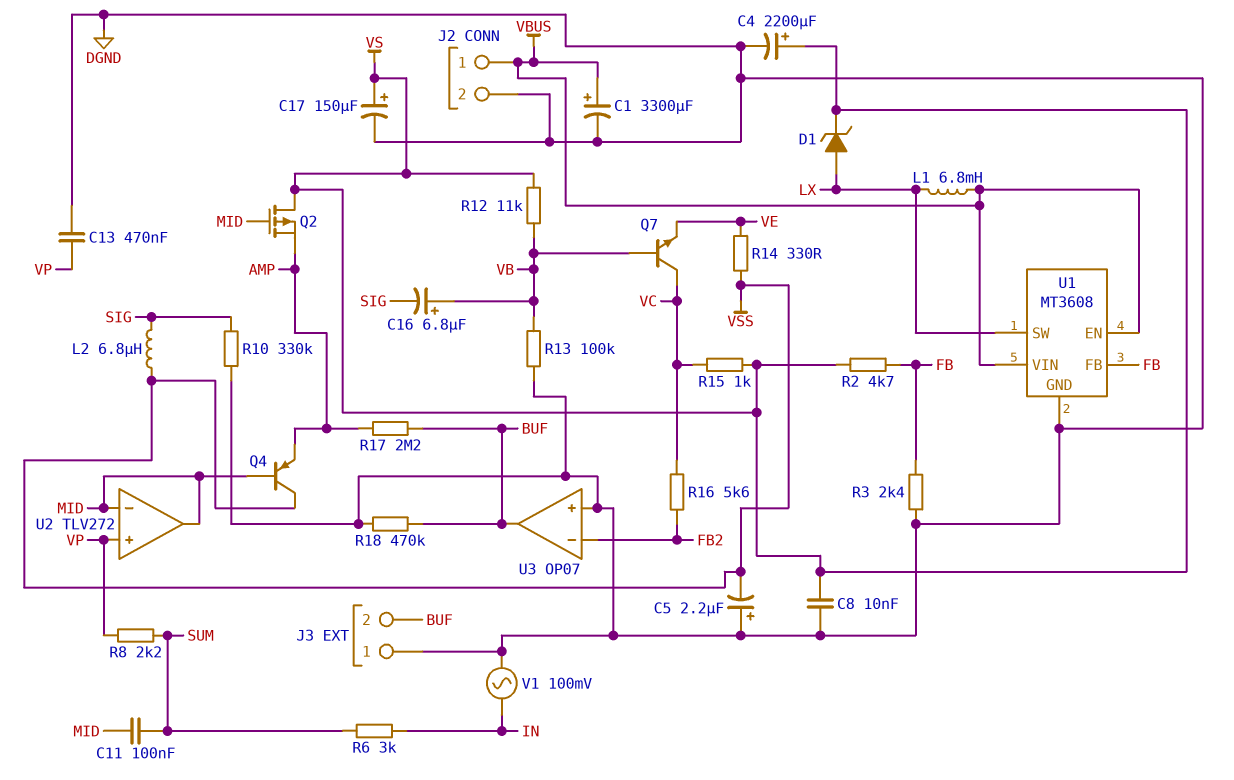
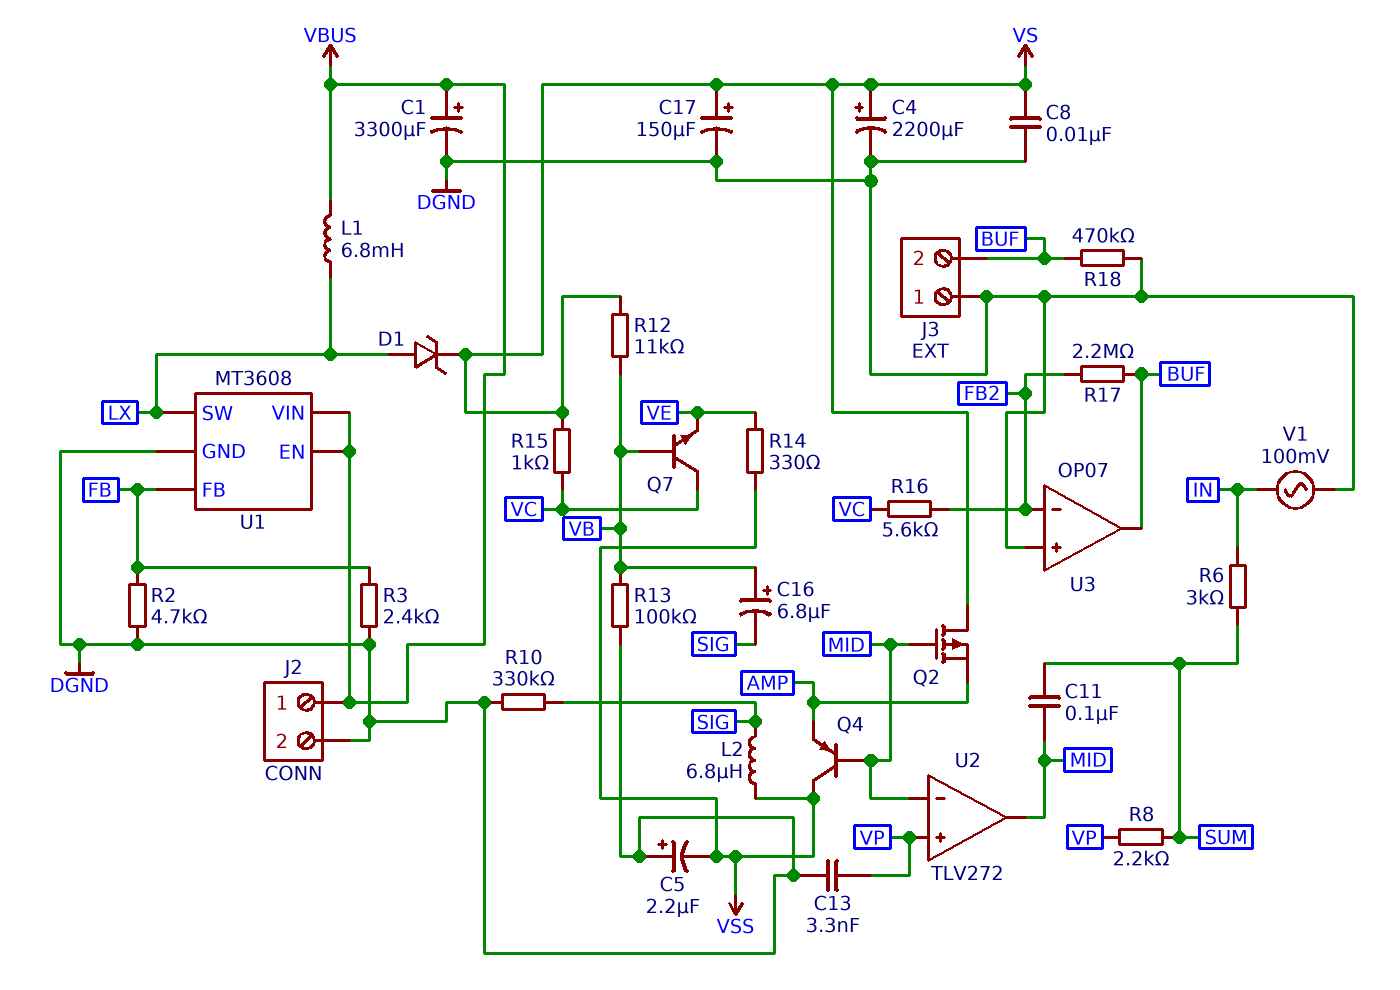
C13: 470nF (DGND, VP) -> 3.3nF (DGND, VP)
R2: 4.7k (FB, VS) -> 4.7k (DGND, FB)
R17: 2.2M (AMP, BUF) -> 2.2M (BUF, FB2)

